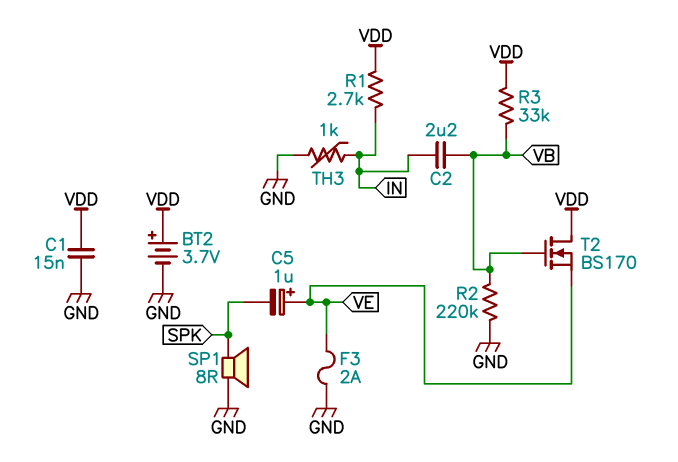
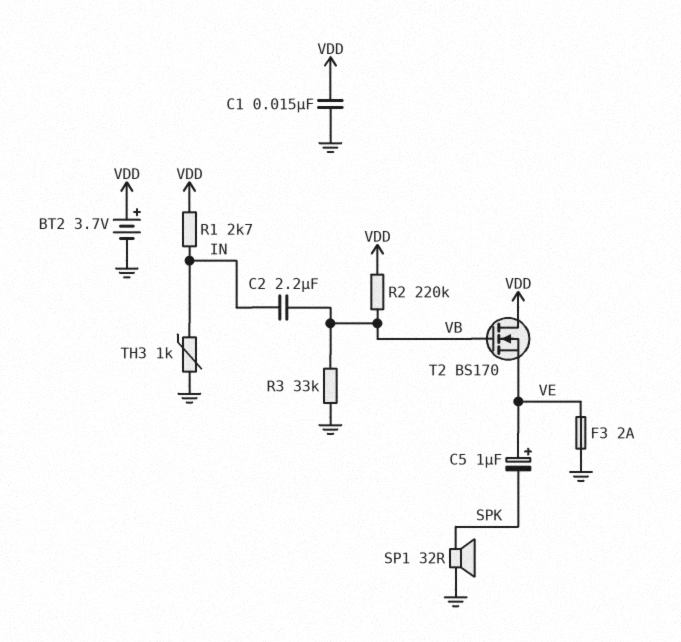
R2: 220k (GND, VB) -> 220k (VB, VDD)
R3: 33k (VB, VDD) -> 33k (GND, VB)
SP1: speaker 8R (GND, SPK) -> speaker 32R (GND, SPK)

